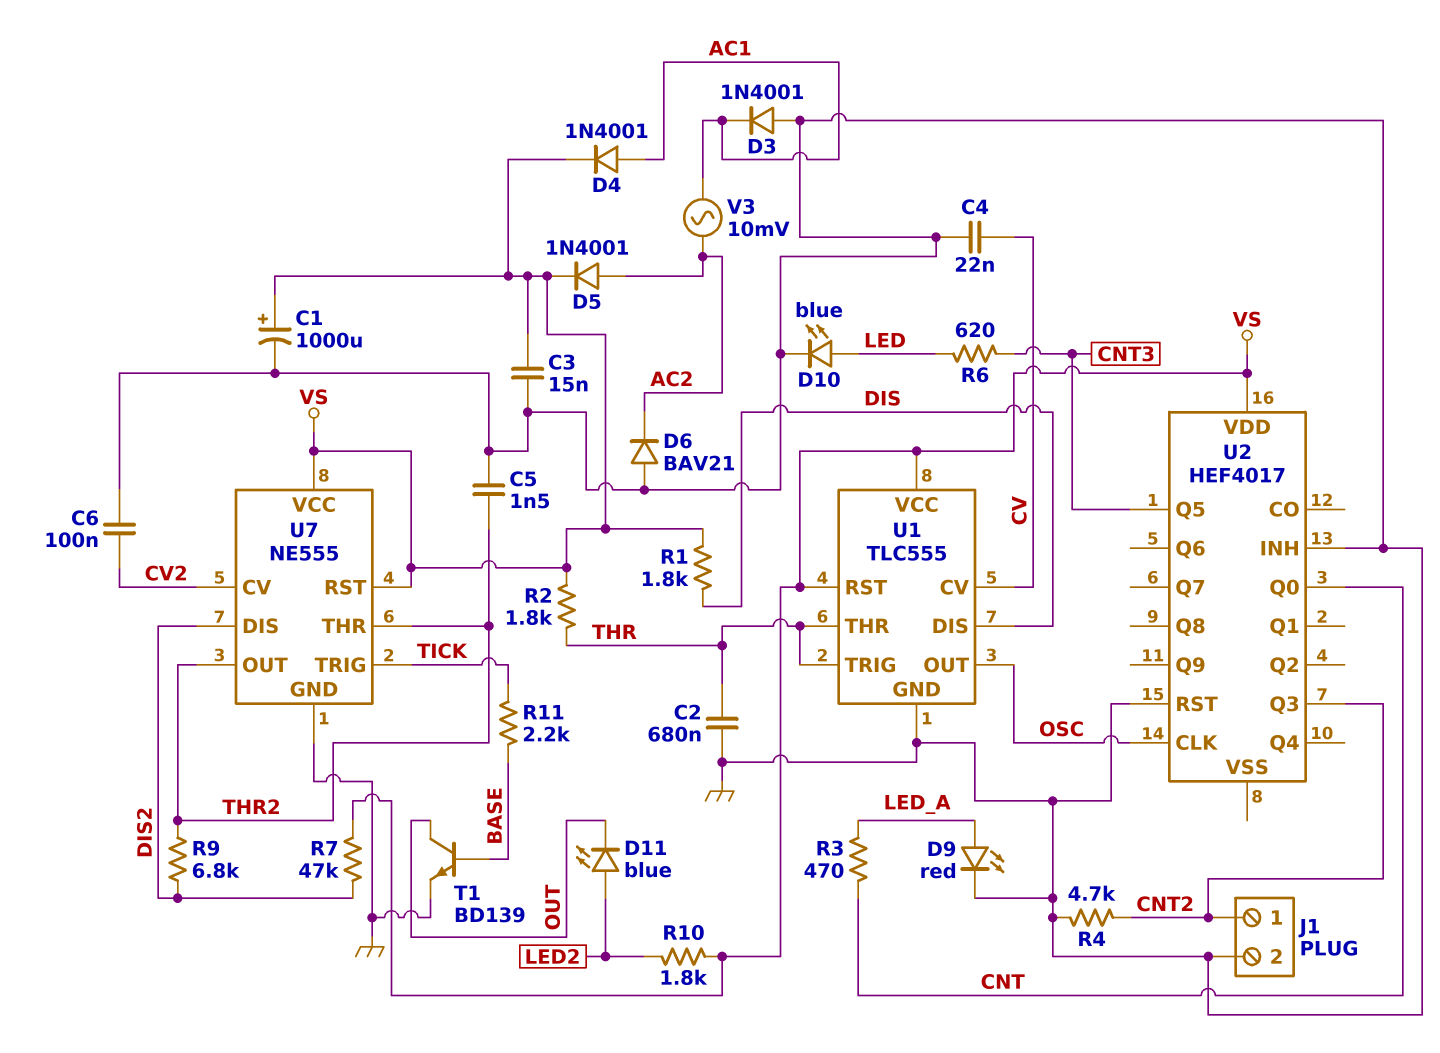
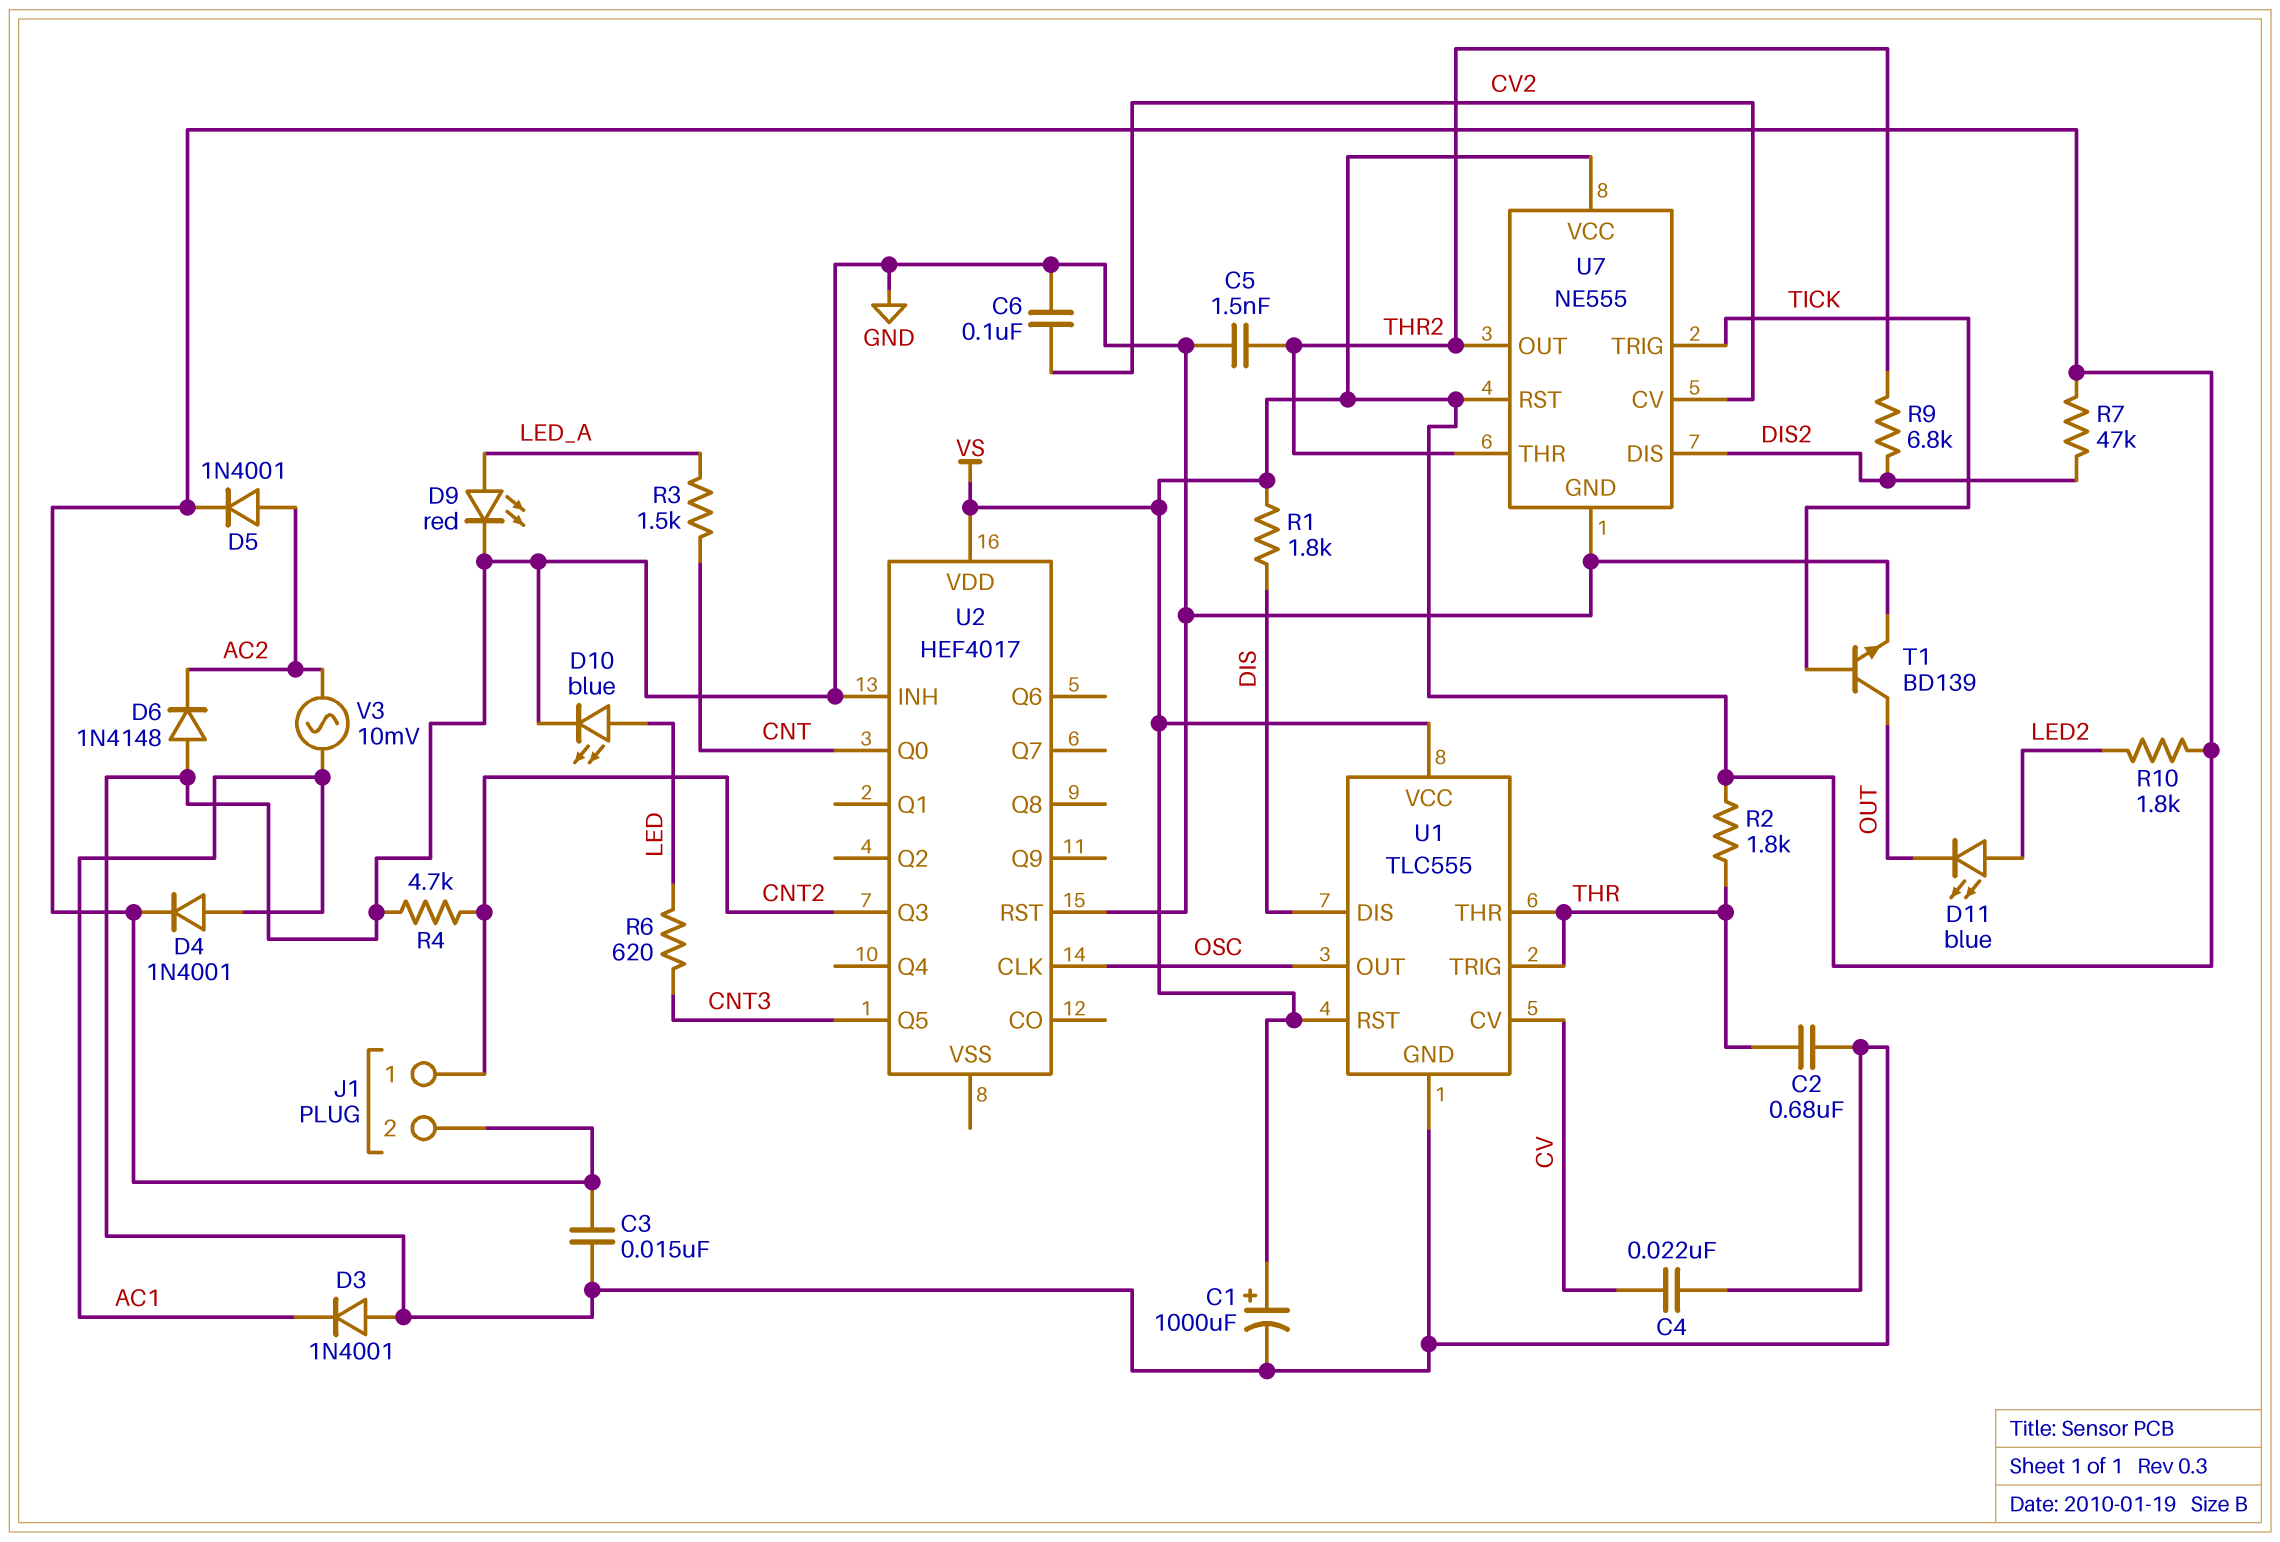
D6: diode BAV21 (A GND, K AC2) -> diode 1N4148 (A GND, K AC2)
J1 pin 2: GND -> VS
R3: 470 (CNT, LED_A) -> 1.5k (CNT, LED_A)
R11: 2.2k (BASE, TICK) -> none
T1: NPN BD139 (B BASE, C OUT, E GND) -> NPN BD139 (B TICK, C OUT, E GND)

